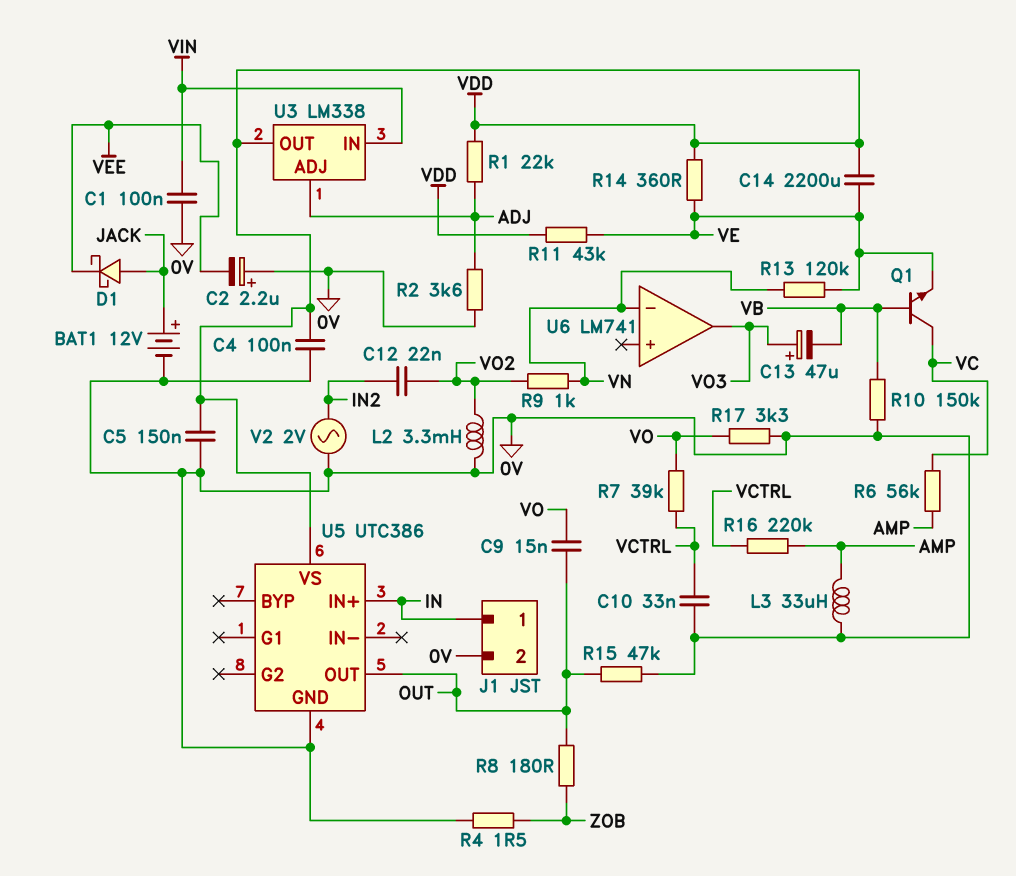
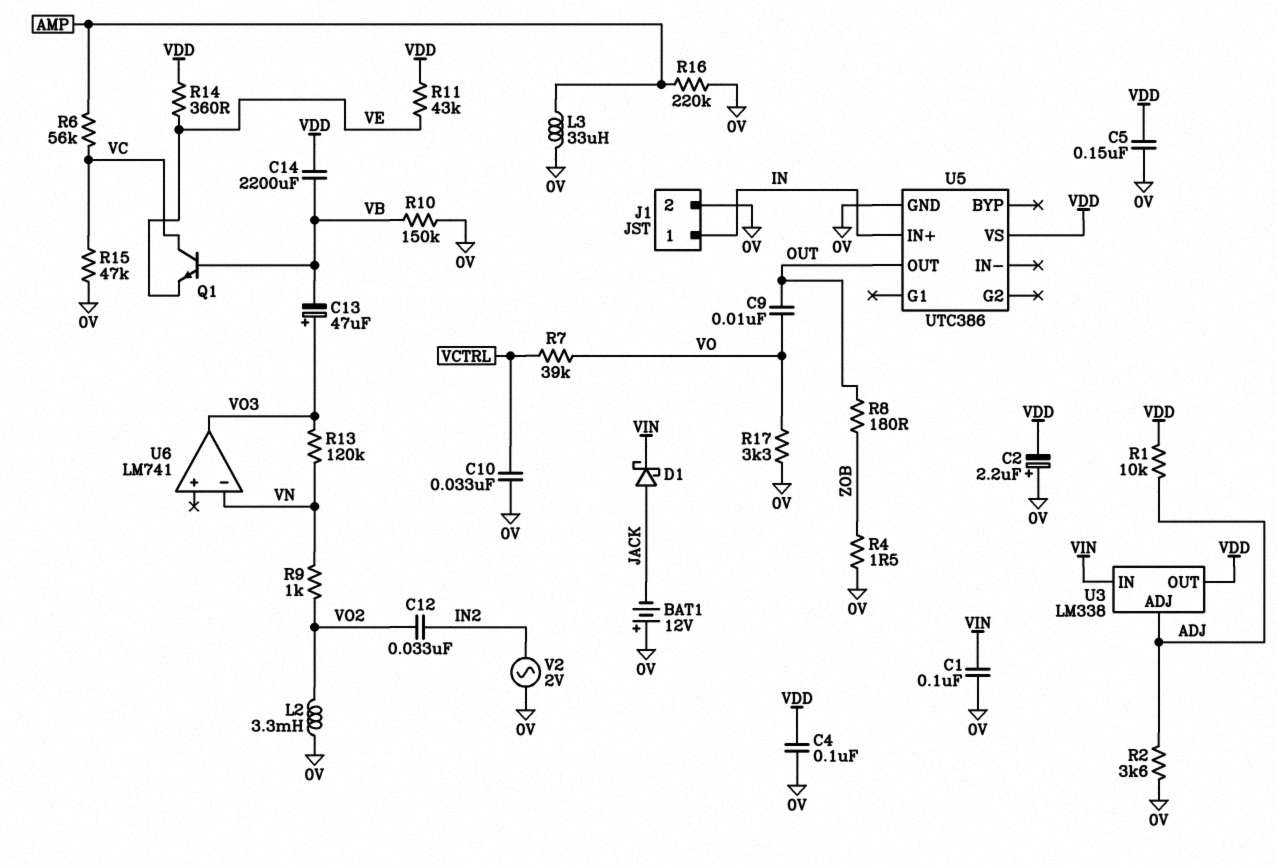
BAT1: 12V (plus JACK, minus 0V) -> 12V (plus 0V, minus JACK)
C2: 2.2uF (plus 0V, minus VEE) -> 2.2uF (plus 0V, minus VDD)
C9: 15nF (OUT, VO) -> 10nF (OUT, VO)
C12: 22nF (IN2, VO2) -> 33nF (IN2, VO2)
C14: 2200uF (VDD, VE) -> 2200uF (VB, VDD)
D1: schottky (A JACK, K VEE) -> schottky (A JACK, K VIN)
R1: 22k (ADJ, VDD) -> 10k (ADJ, VDD)
R13: 120k (VE, VN) -> 120k (VN, VO3)
R15: 47k (0V, OUT) -> 47k (0V, VC)
R16: 220k (AMP, VCTRL) -> 220k (0V, AMP)

